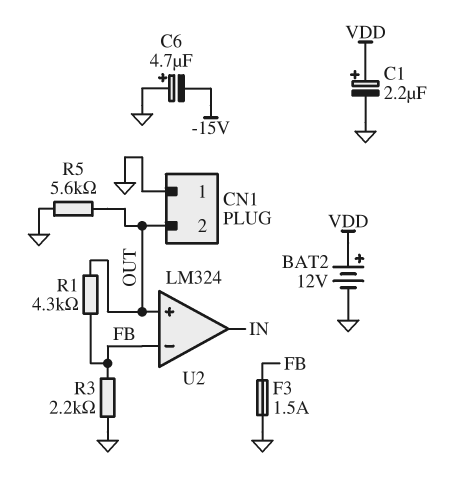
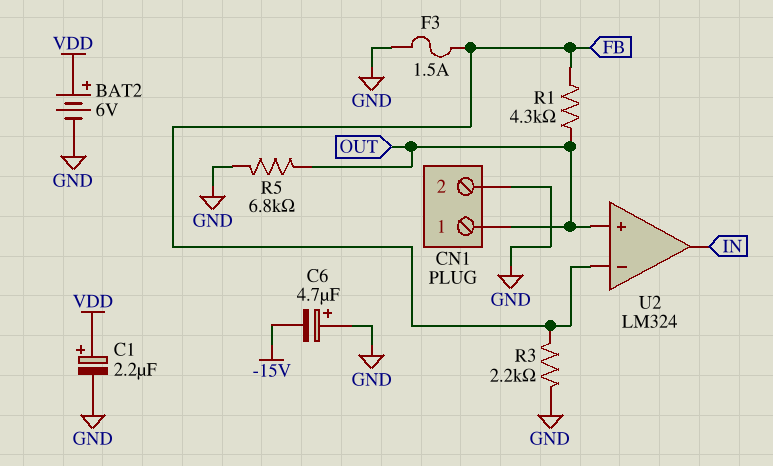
BAT2: 12V (plus VDD, minus GND) -> 6V (plus VDD, minus GND)
CN1 pin 1: GND -> OUT
CN1 pin 2: OUT -> GND
R5: 5.6k (GND, OUT) -> 6.8k (GND, OUT)

